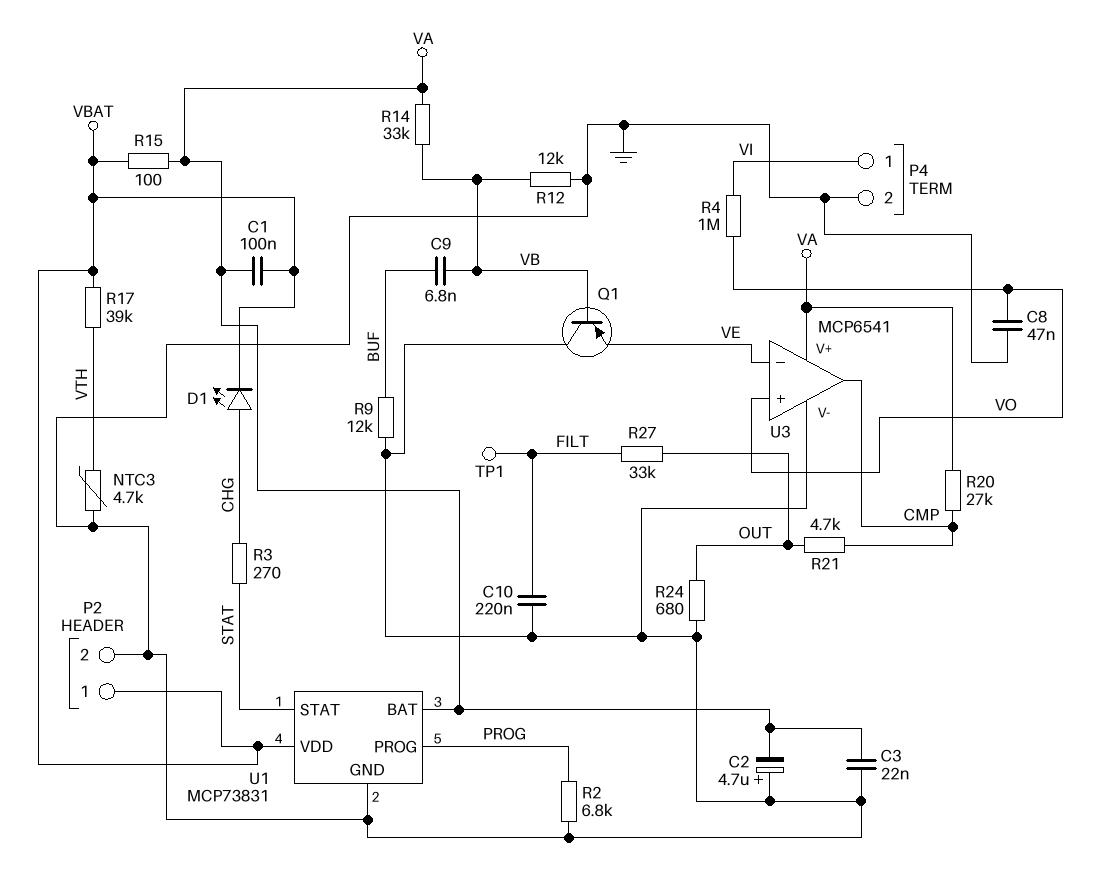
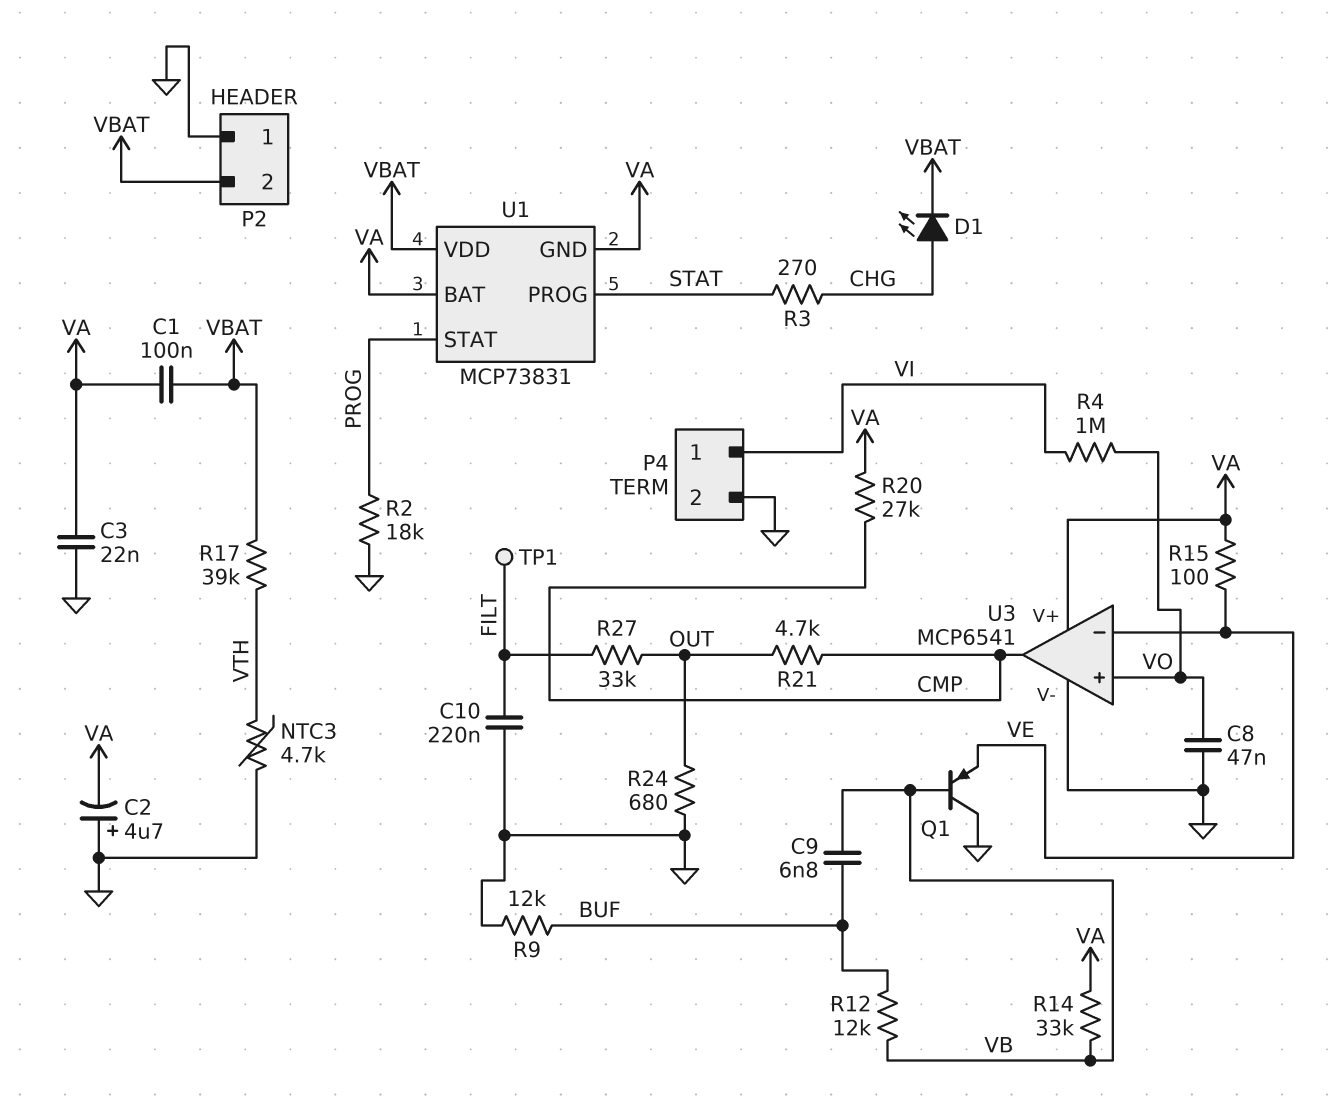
P2 pin 1: VBAT -> GND
P2 pin 2: GND -> VBAT
R2: 6.8k (GND, PROG) -> 18k (GND, PROG)
R12: 12k (GND, VB) -> 12k (BUF, VB)
R15: 100 (VA, VBAT) -> 100 (VA, VE)
U1 pin GND: GND -> VA
U1 pin PROG: PROG -> STAT
U1 pin STAT: STAT -> PROG

